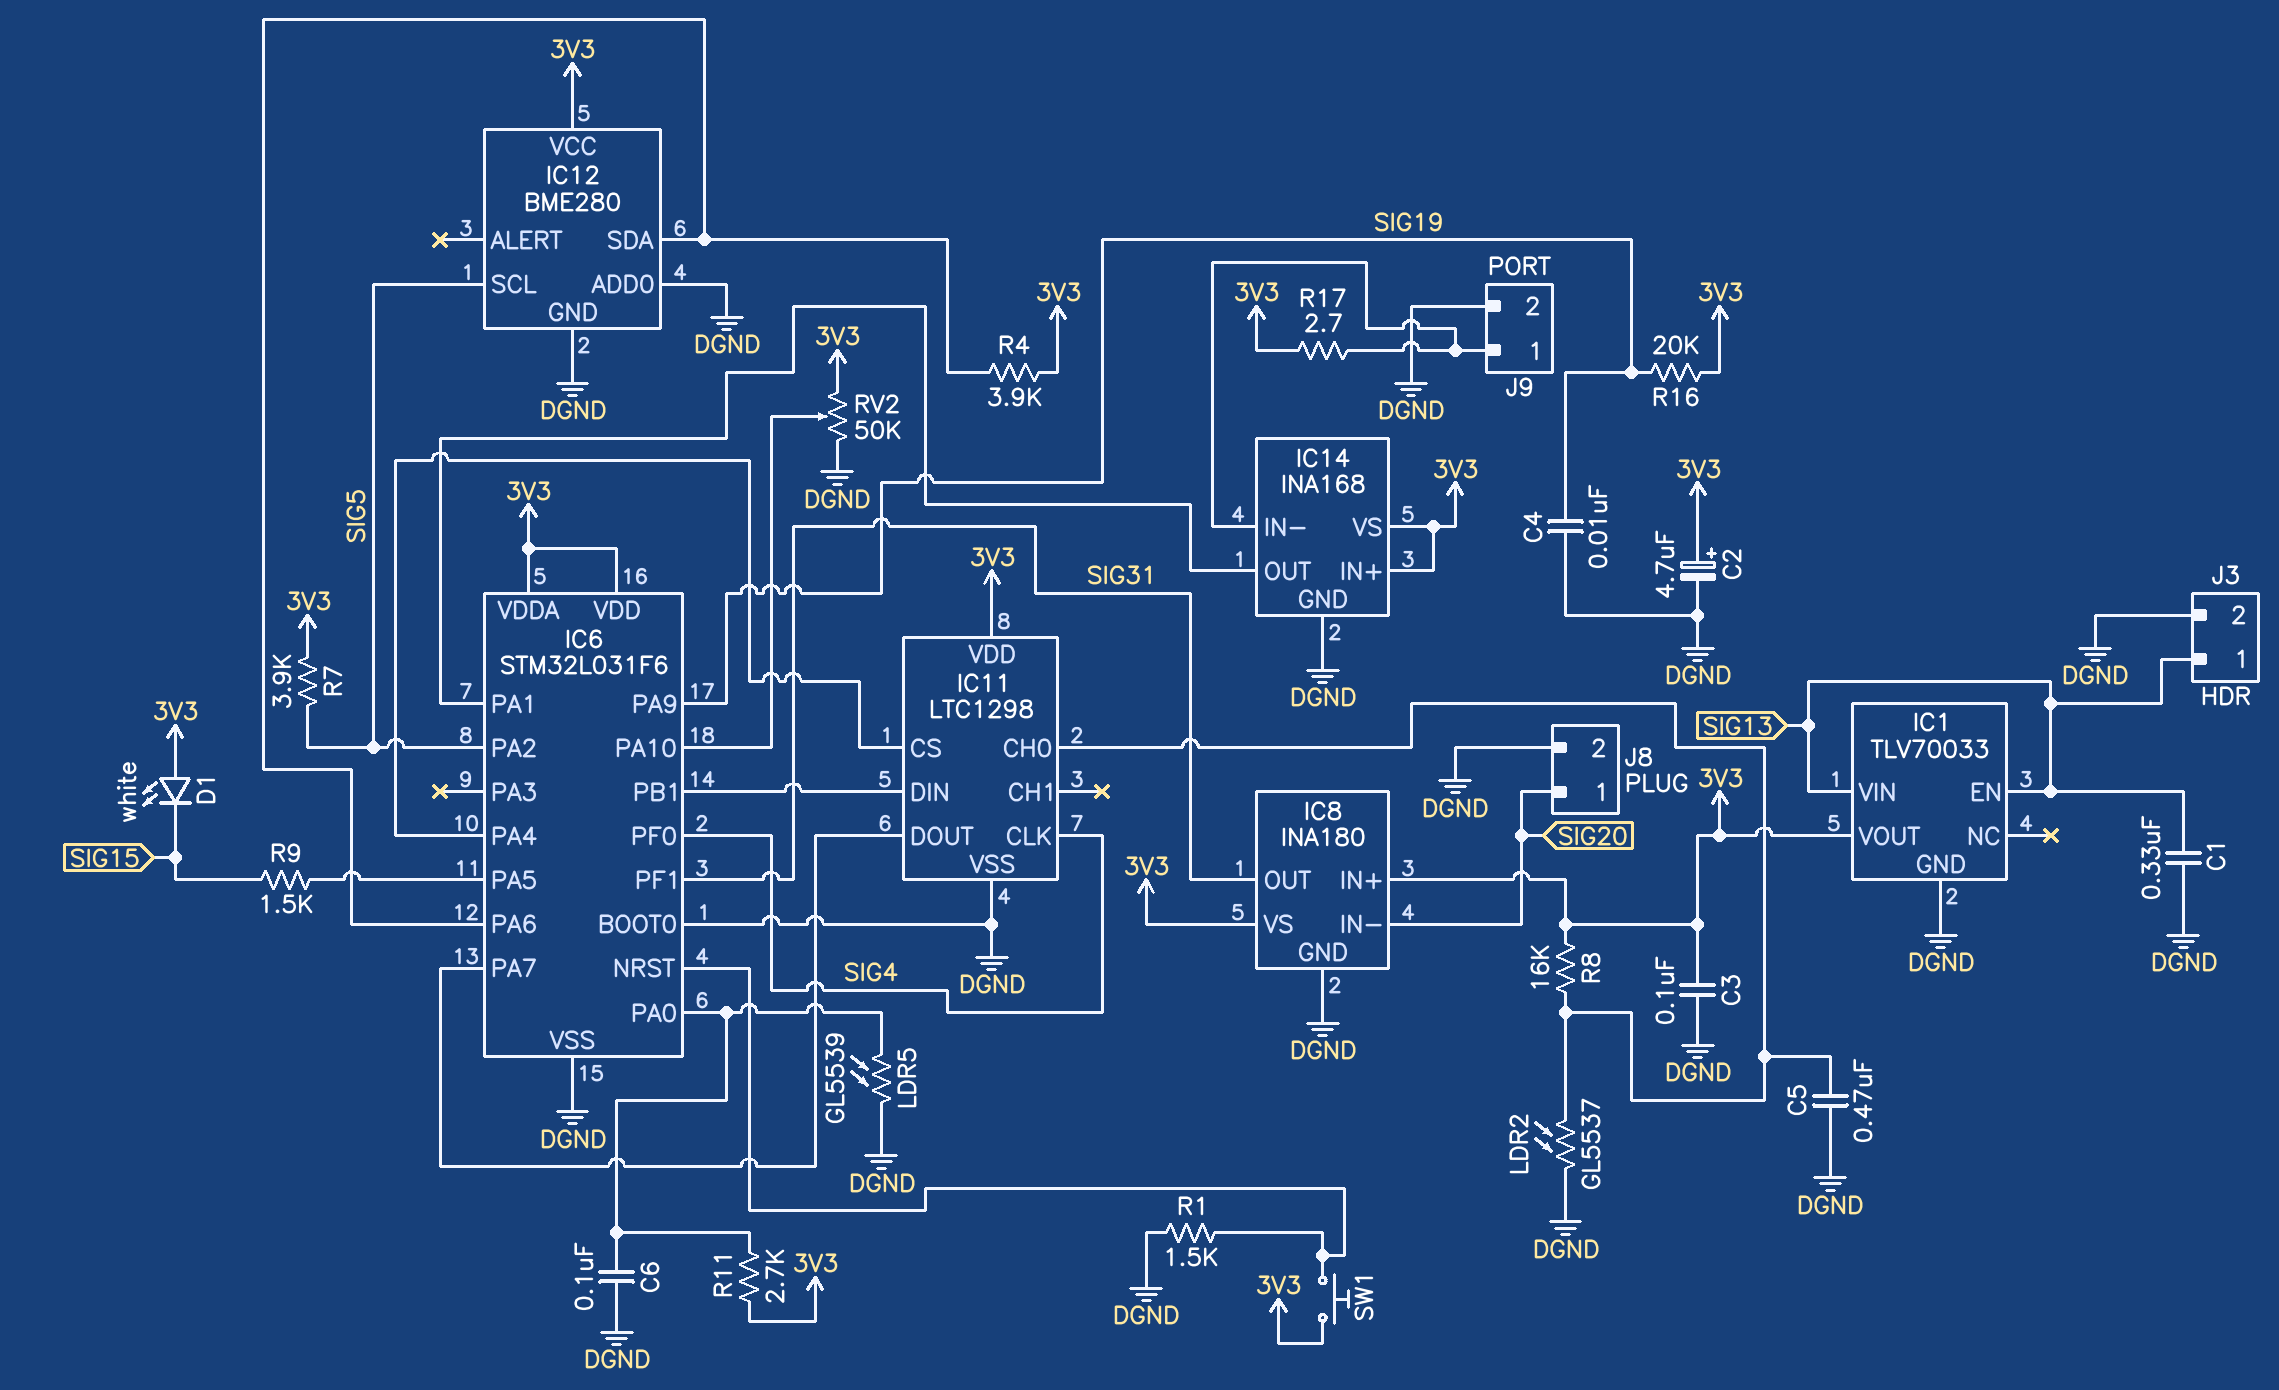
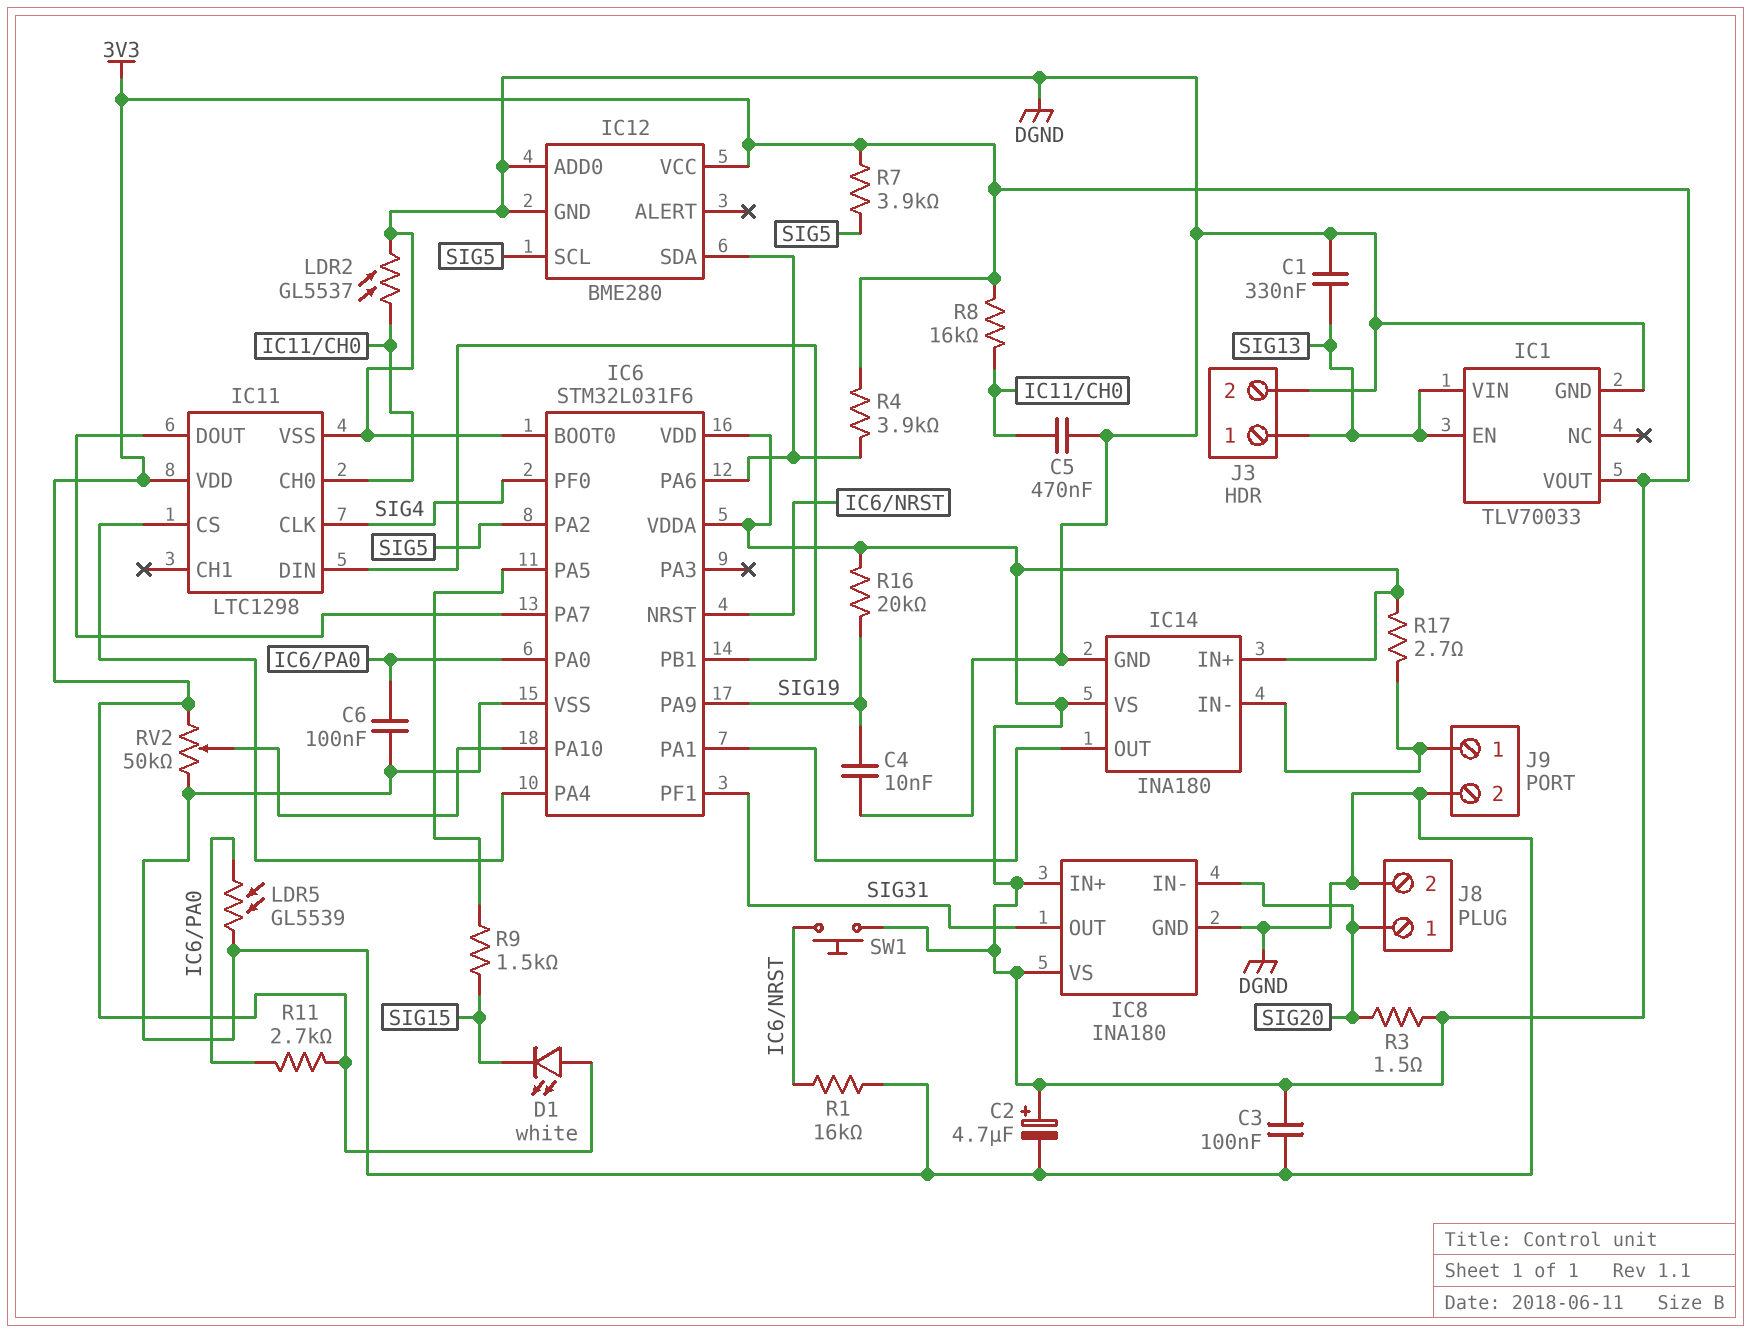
IC14: INA168 -> INA180
R1: 1.5k (DGND, IC6/NRST) -> 16k (DGND, IC6/NRST)
R3: none -> 1.5 (3V3, SIG20)

